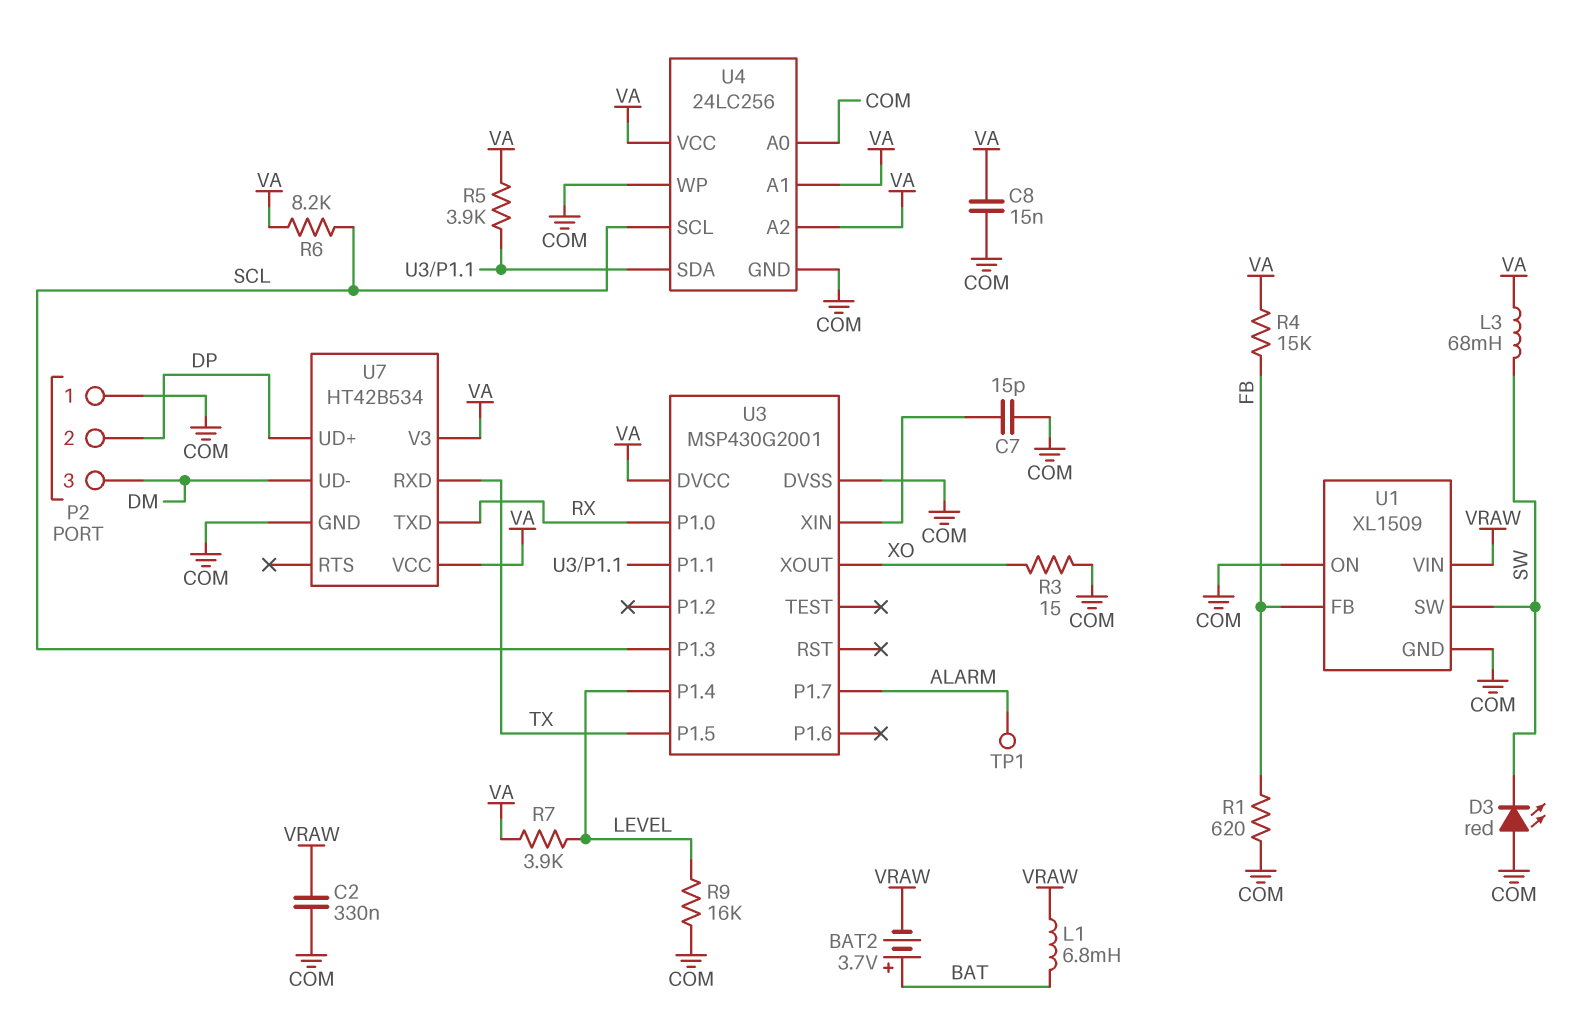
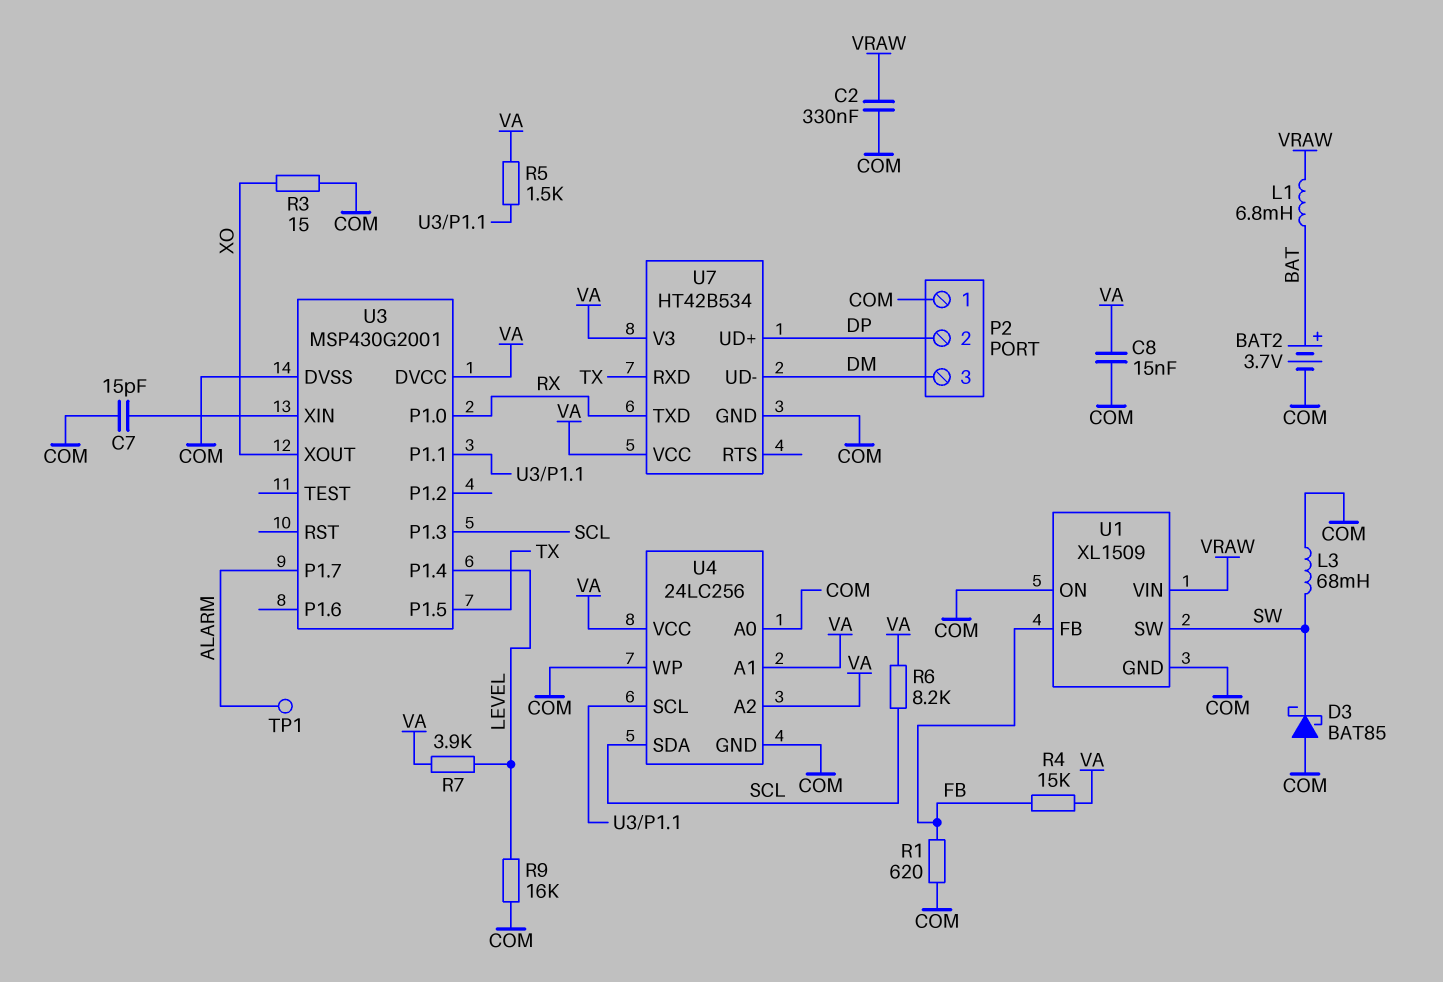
BAT2: 3.7V (plus BAT, minus VRAW) -> 3.7V (plus BAT, minus COM)
D3: LED red (A COM, K SW) -> schottky BAT85 (A COM, K SW)
L3: 68mH (SW, VA) -> 68mH (COM, SW)
R5: 3.9k (U3/P1.1, VA) -> 1.5k (U3/P1.1, VA)
U4 pin SCL: SCL -> U3/P1.1
U4 pin SDA: U3/P1.1 -> SCL

